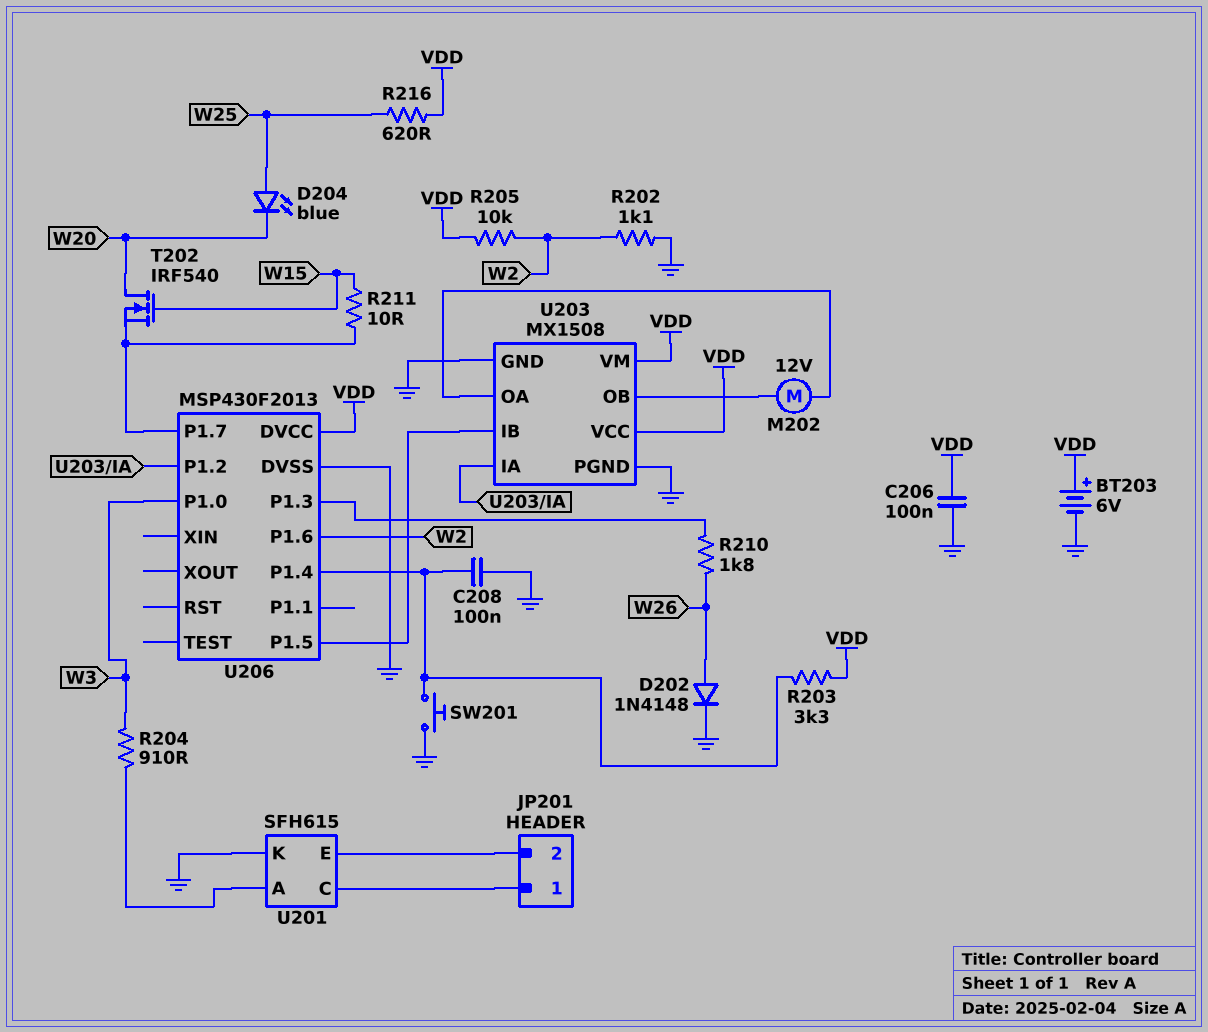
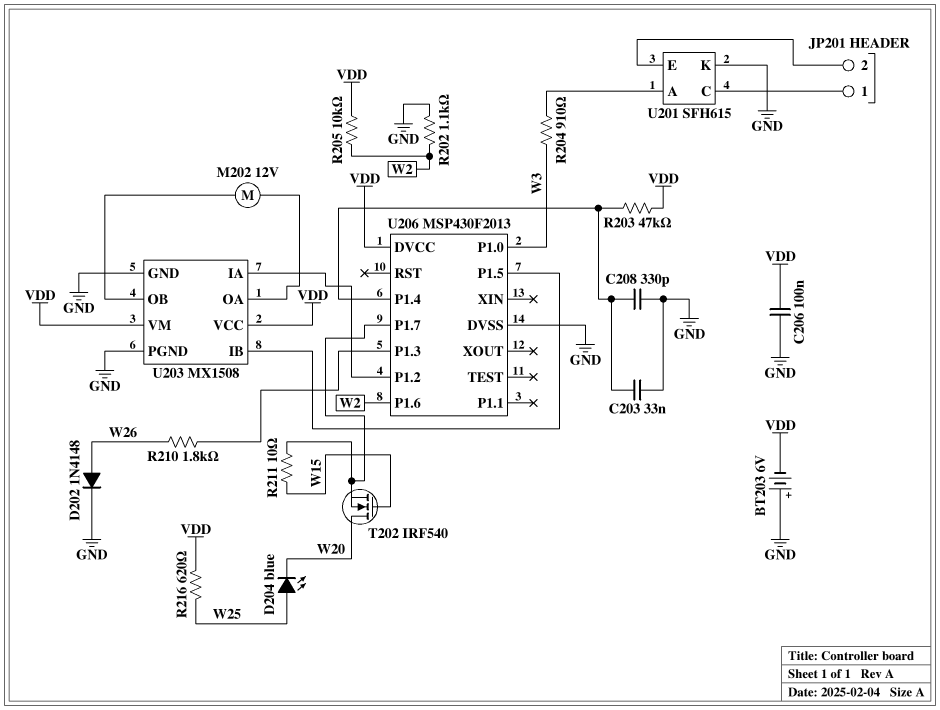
BT203: 6V (plus VDD, minus GND) -> 6V (plus GND, minus VDD)
C203: none -> 33nF (GND, U206/P1.4)
C208: 100nF (GND, U206/P1.4) -> 330pF (GND, U206/P1.4)
R203: 3.3k (U206/P1.4, VDD) -> 47k (U206/P1.4, VDD)
SW201: button (GND, U206/P1.4) -> none

